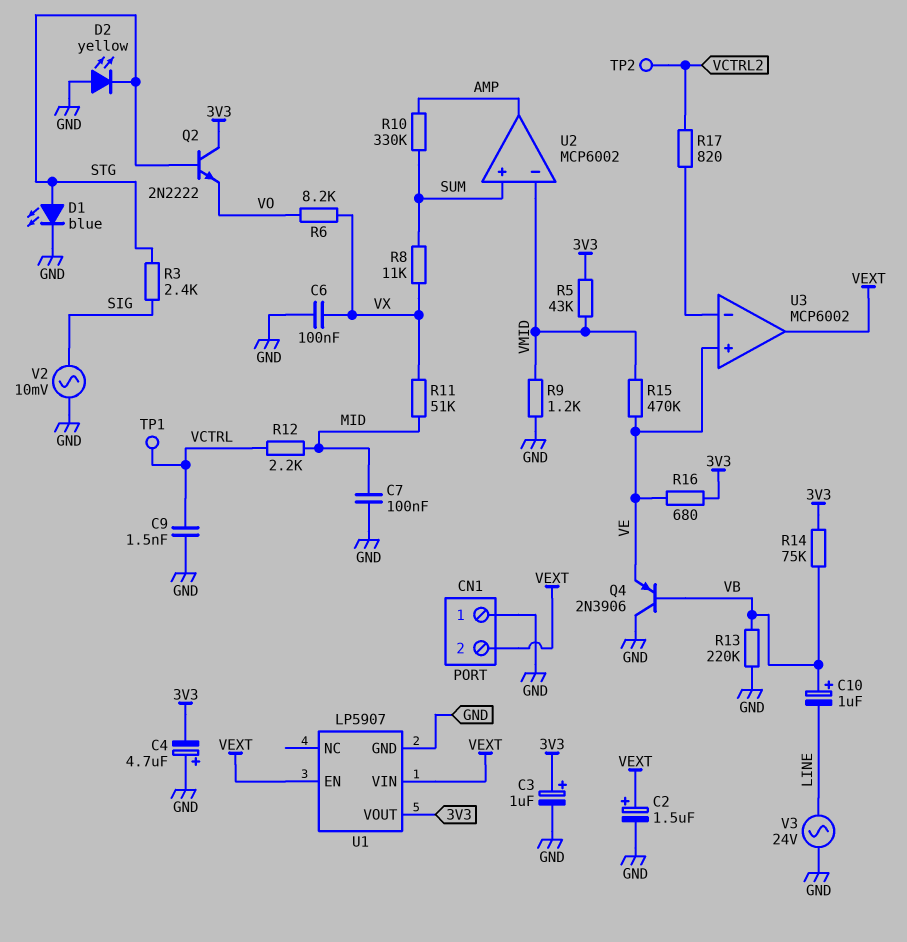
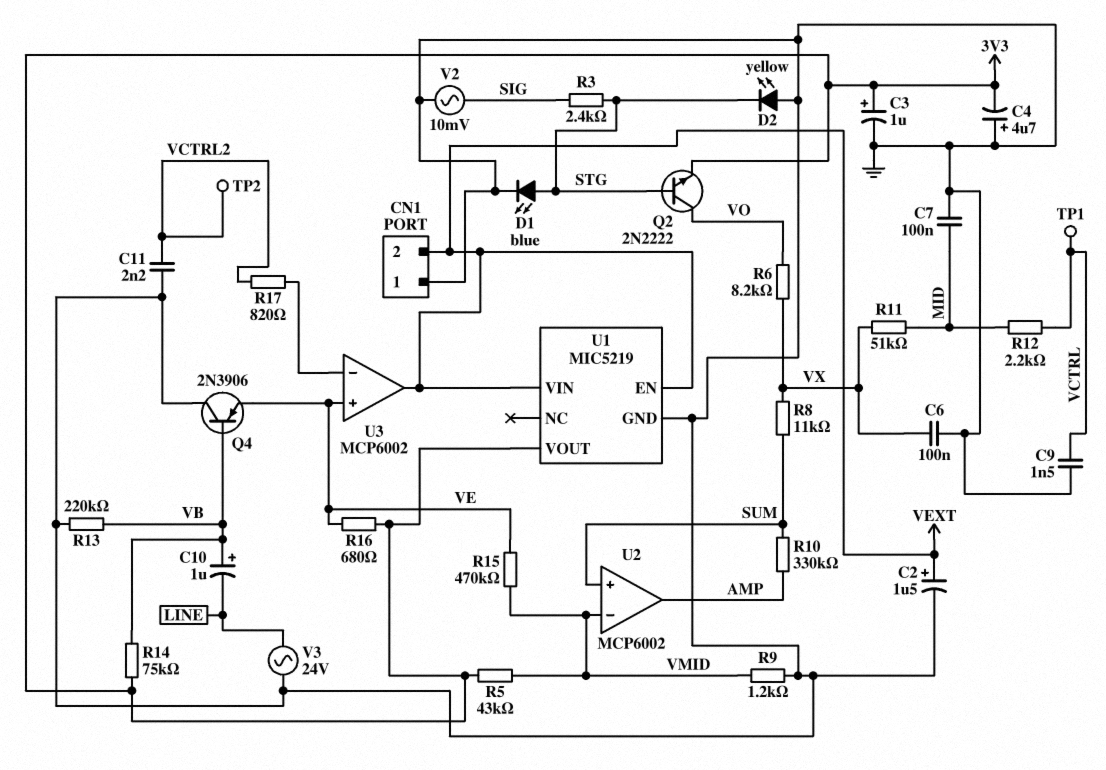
C11: none -> 2.2nF (GND, VCTRL2)
Q2: NPN 2N2222 (B STG, C 3V3, E VO) -> NPN 2N2222 (B STG, C VO, E 3V3)
U1: LP5907 -> MIC5219

